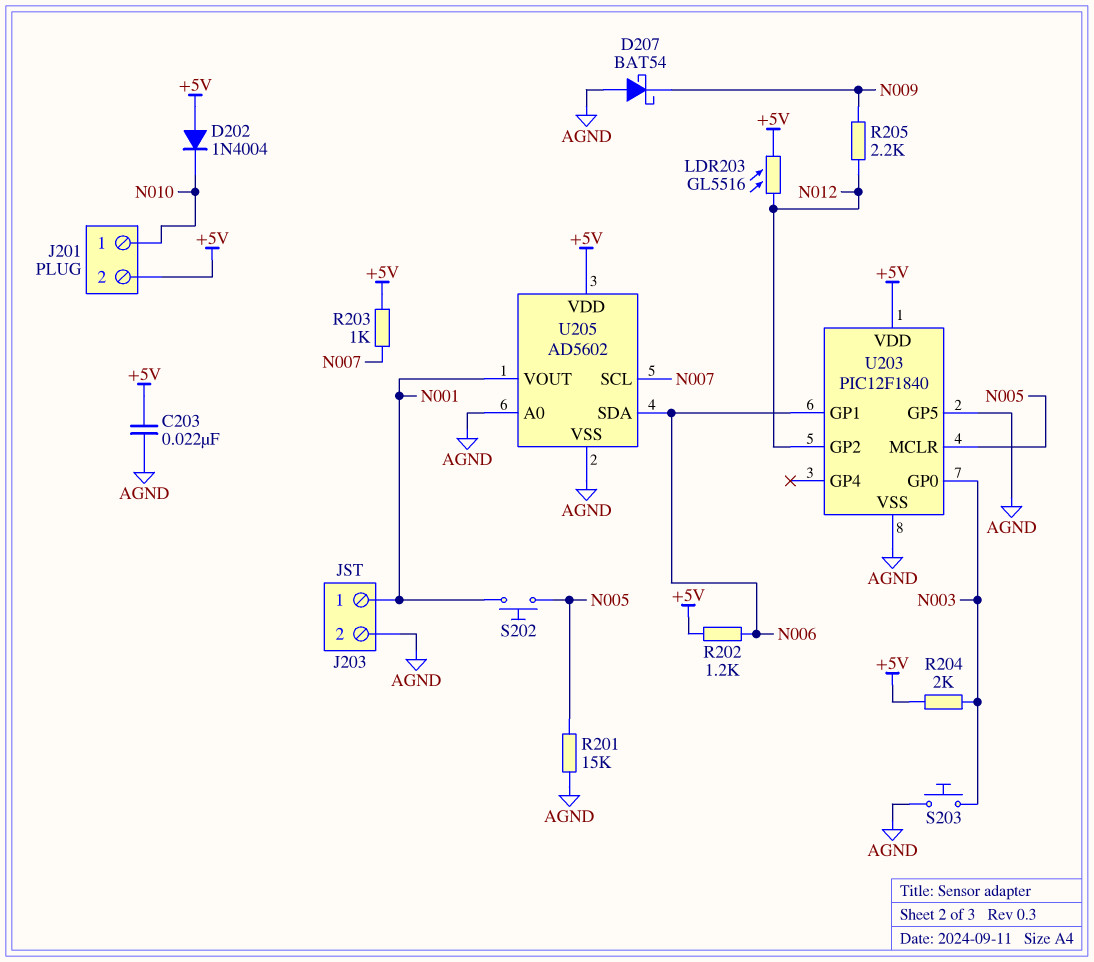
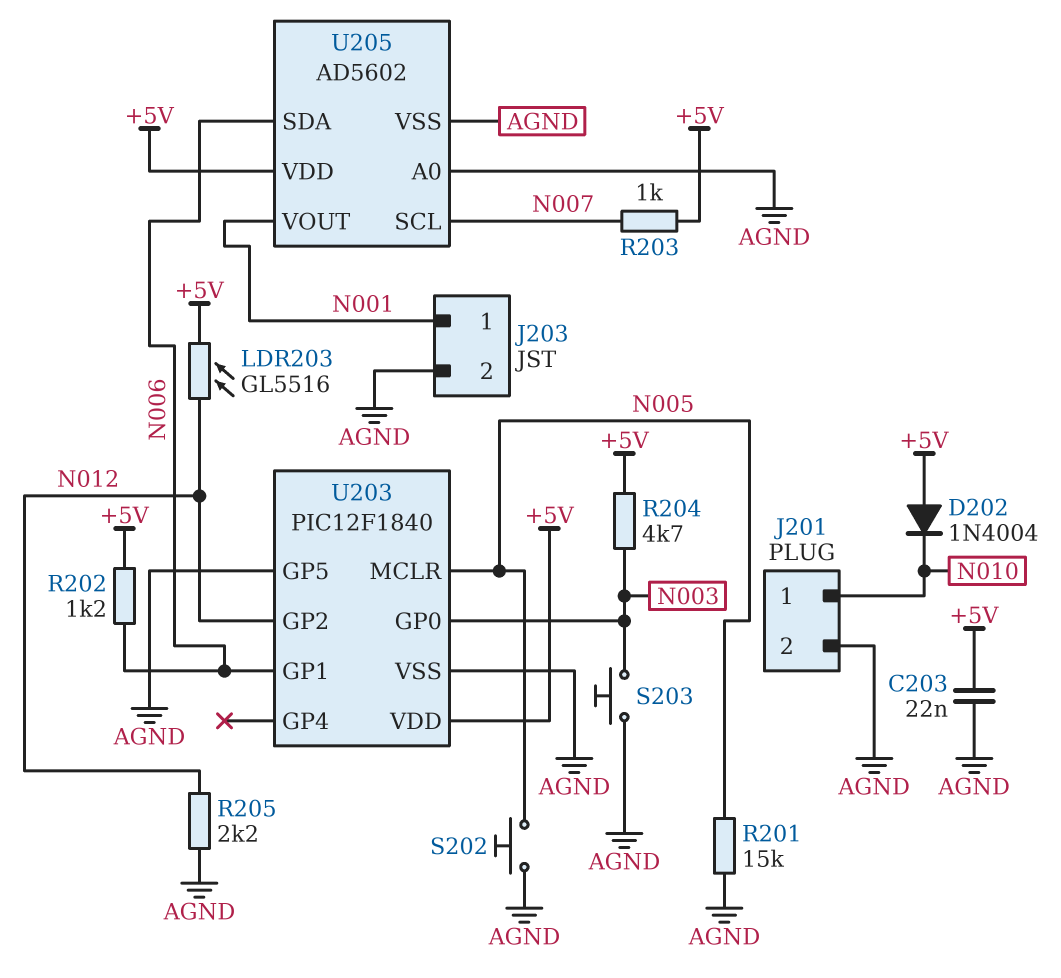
D207: schottky BAT54 (A AGND, K N009) -> none
J201 pin 2: +5V -> AGND
R204: 2k (+5V, N003) -> 4.7k (+5V, N003)
R205: 2.2k (N009, N012) -> 2.2k (AGND, N012)
S202: button (N001, N005) -> button (AGND, N005)

